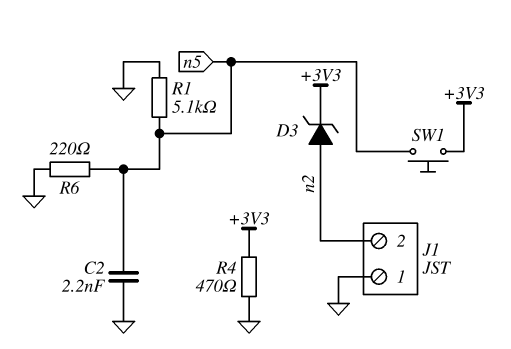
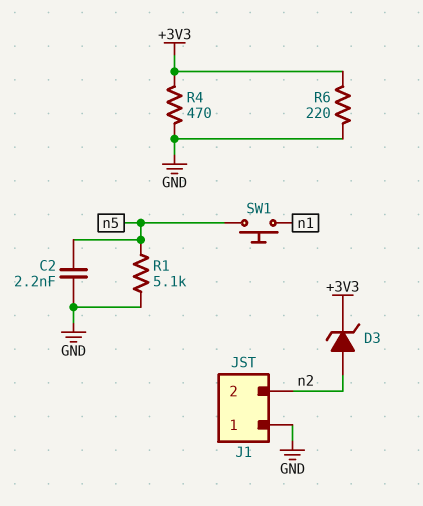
R6: 220 (GND, n5) -> 220 (+3V3, GND)
SW1: button (+3V3, n5) -> button (n1, n5)

